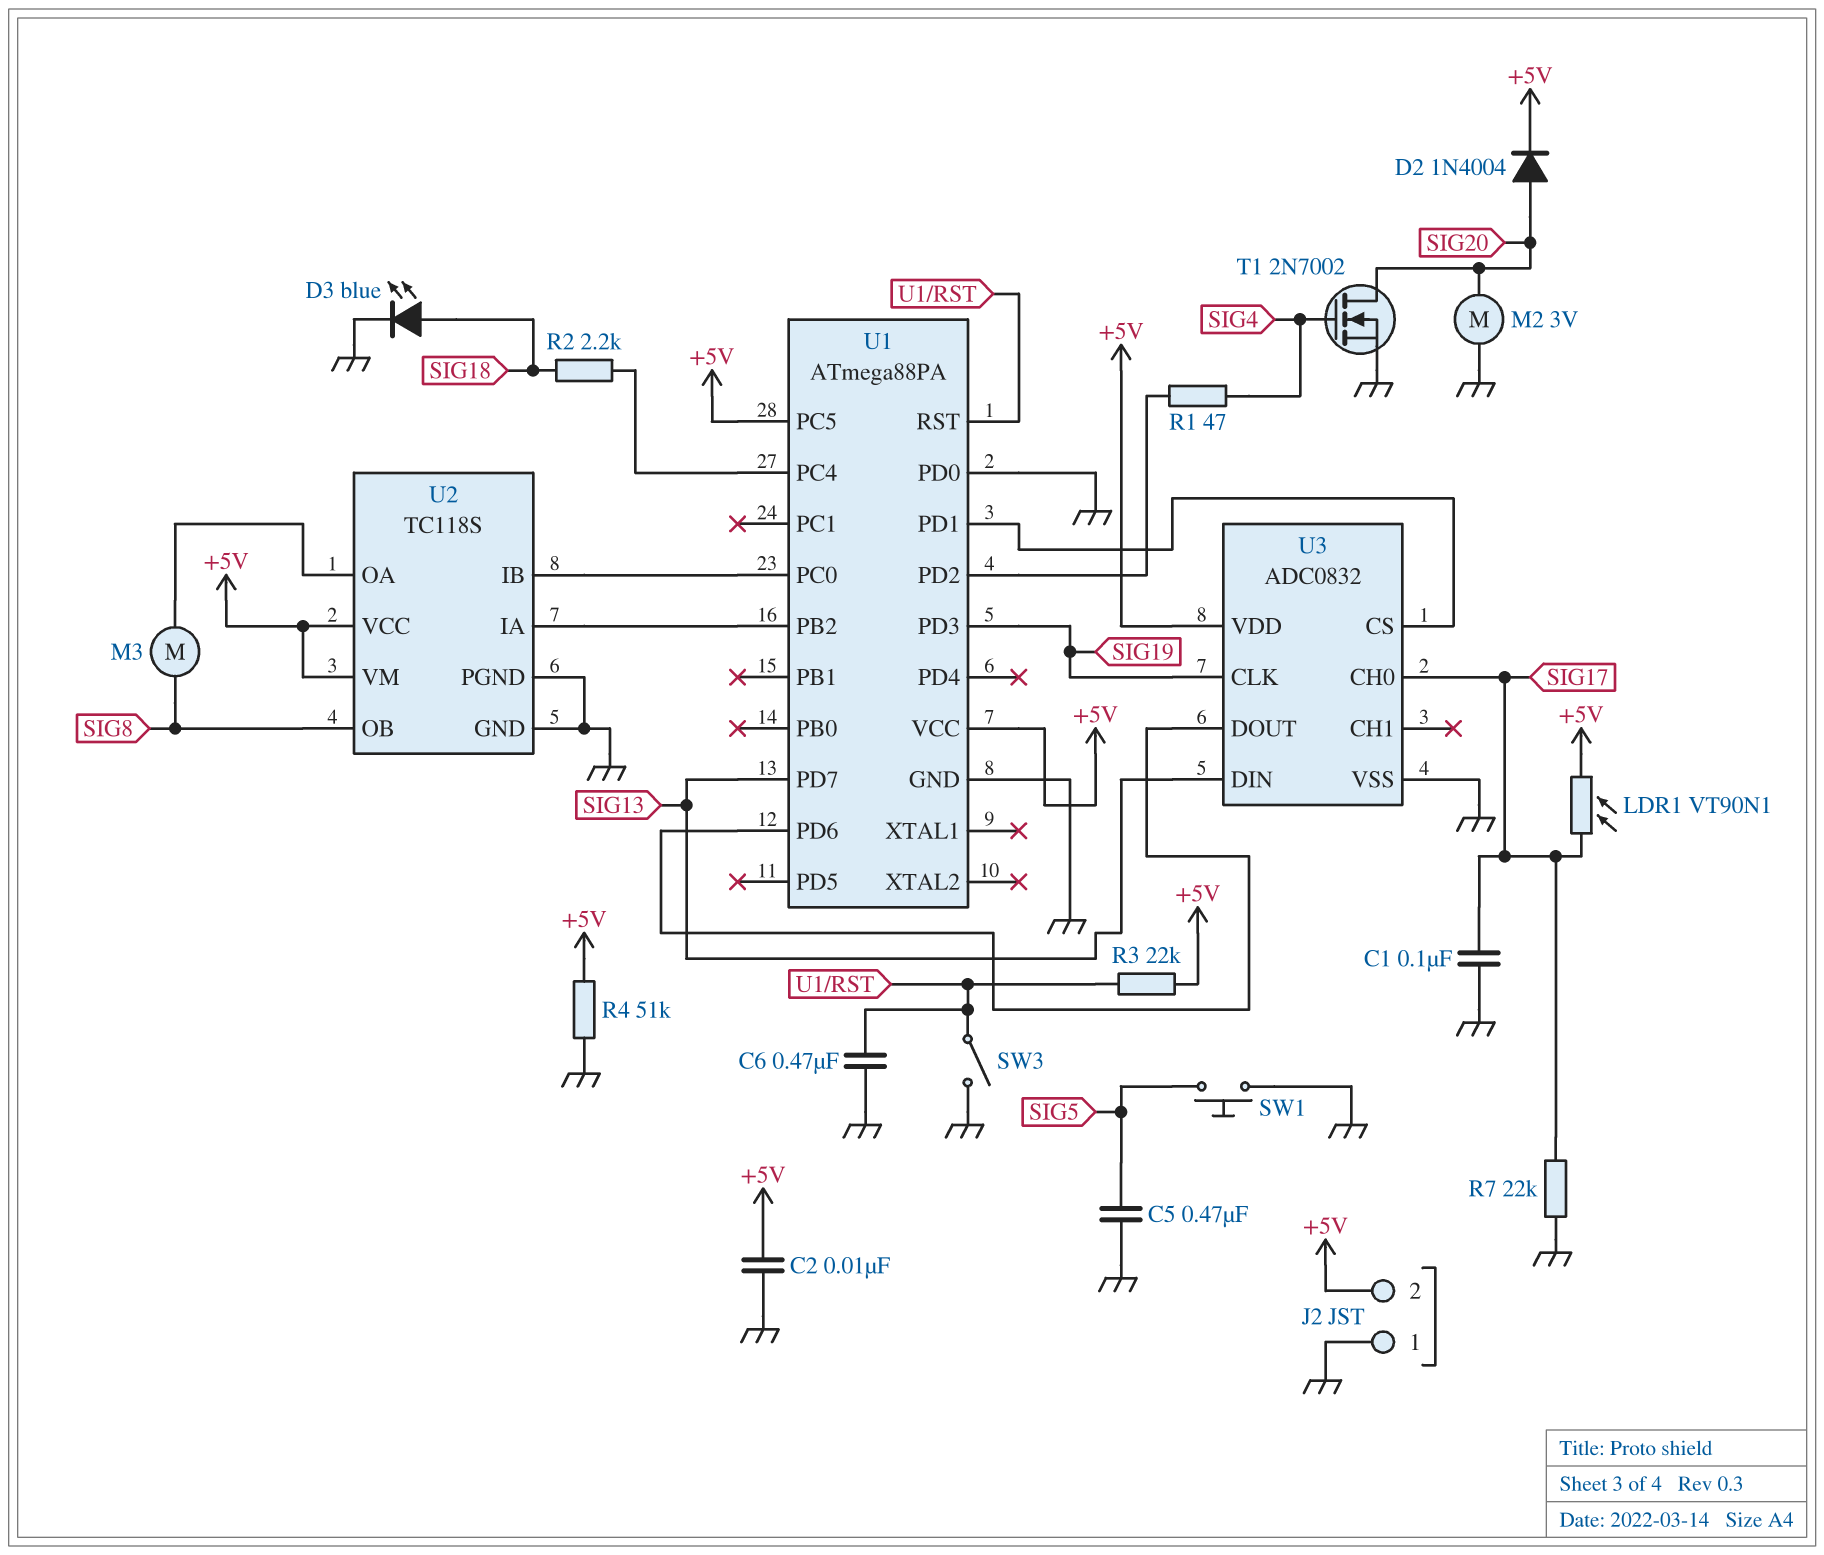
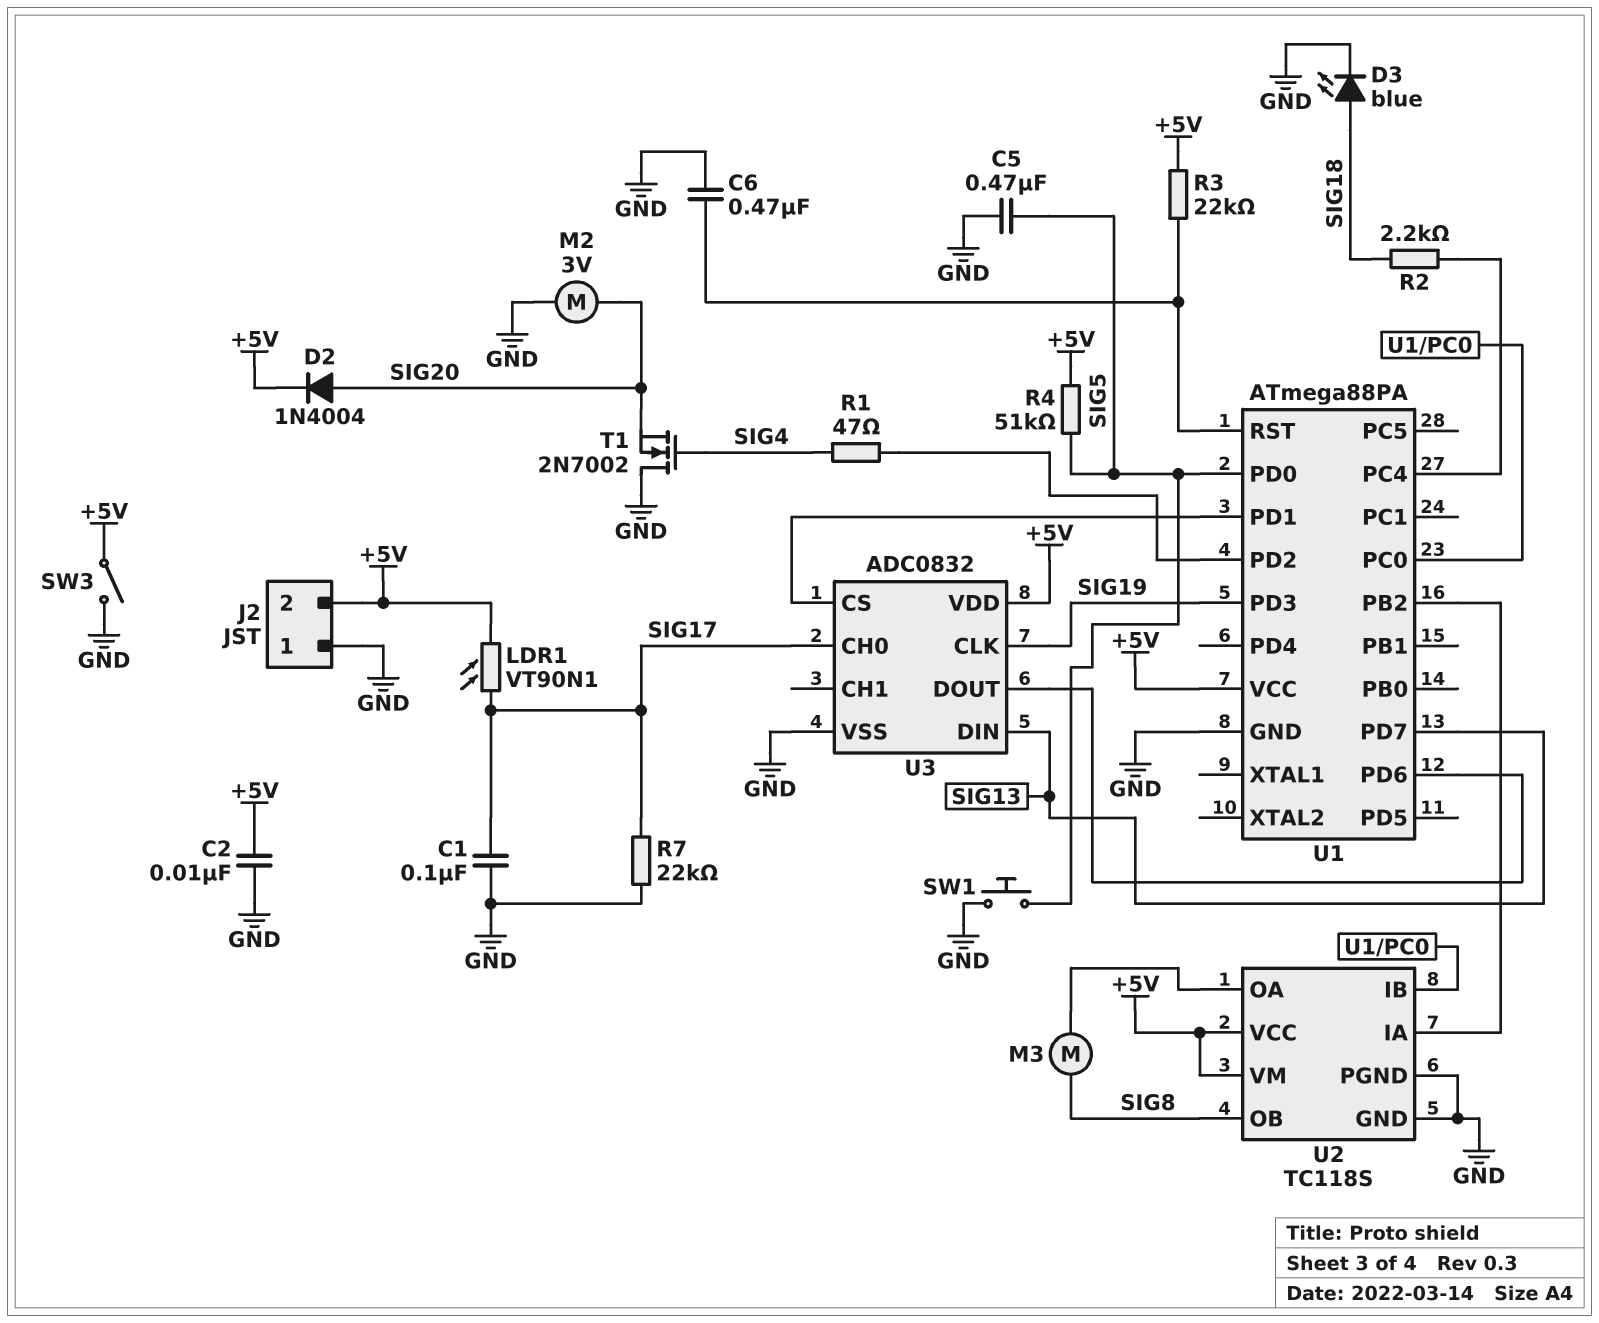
R4: 51k (+5V, GND) -> 51k (+5V, SIG5)
SW3: switch (GND, U1/RST) -> switch (+5V, GND)
T1: NMOS 2N7002 (G SIG4, D SIG20, S GND) -> NMOS 2N7002 (G SIG4, D GND, S SIG20)
U1 pin PC5: +5V -> none
U1 pin PD0: GND -> SIG5

